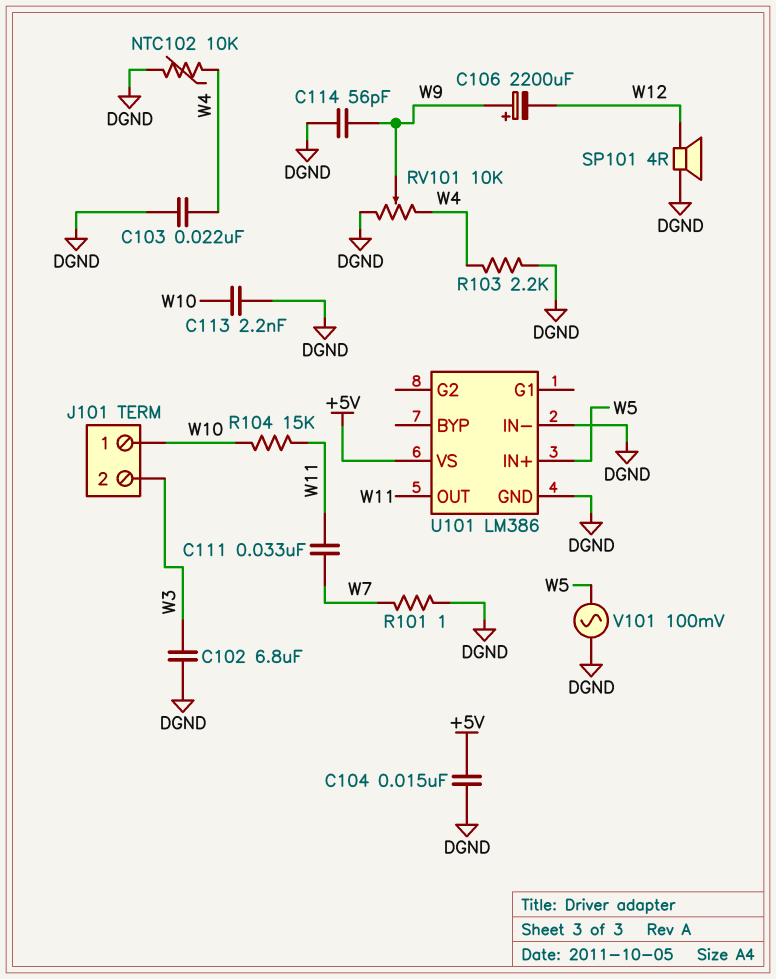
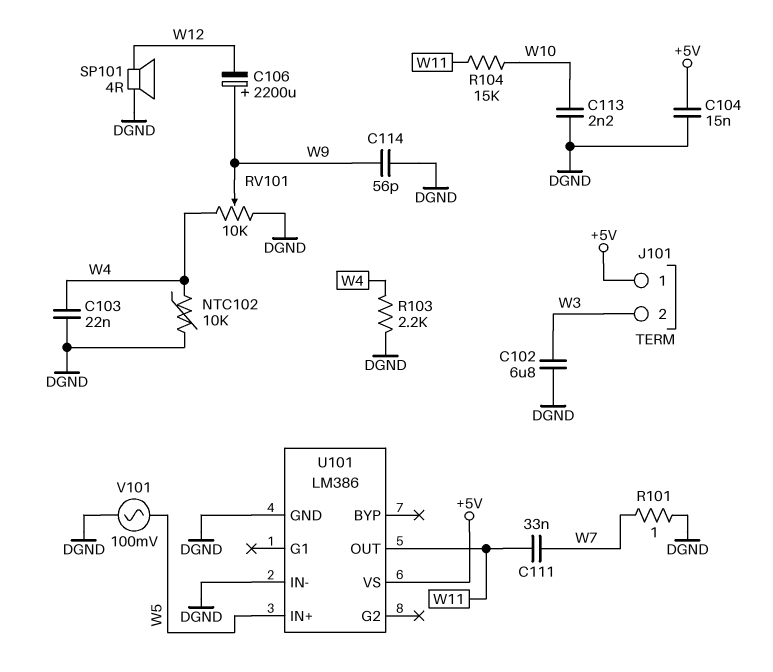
J101 pin 1: W10 -> +5V

